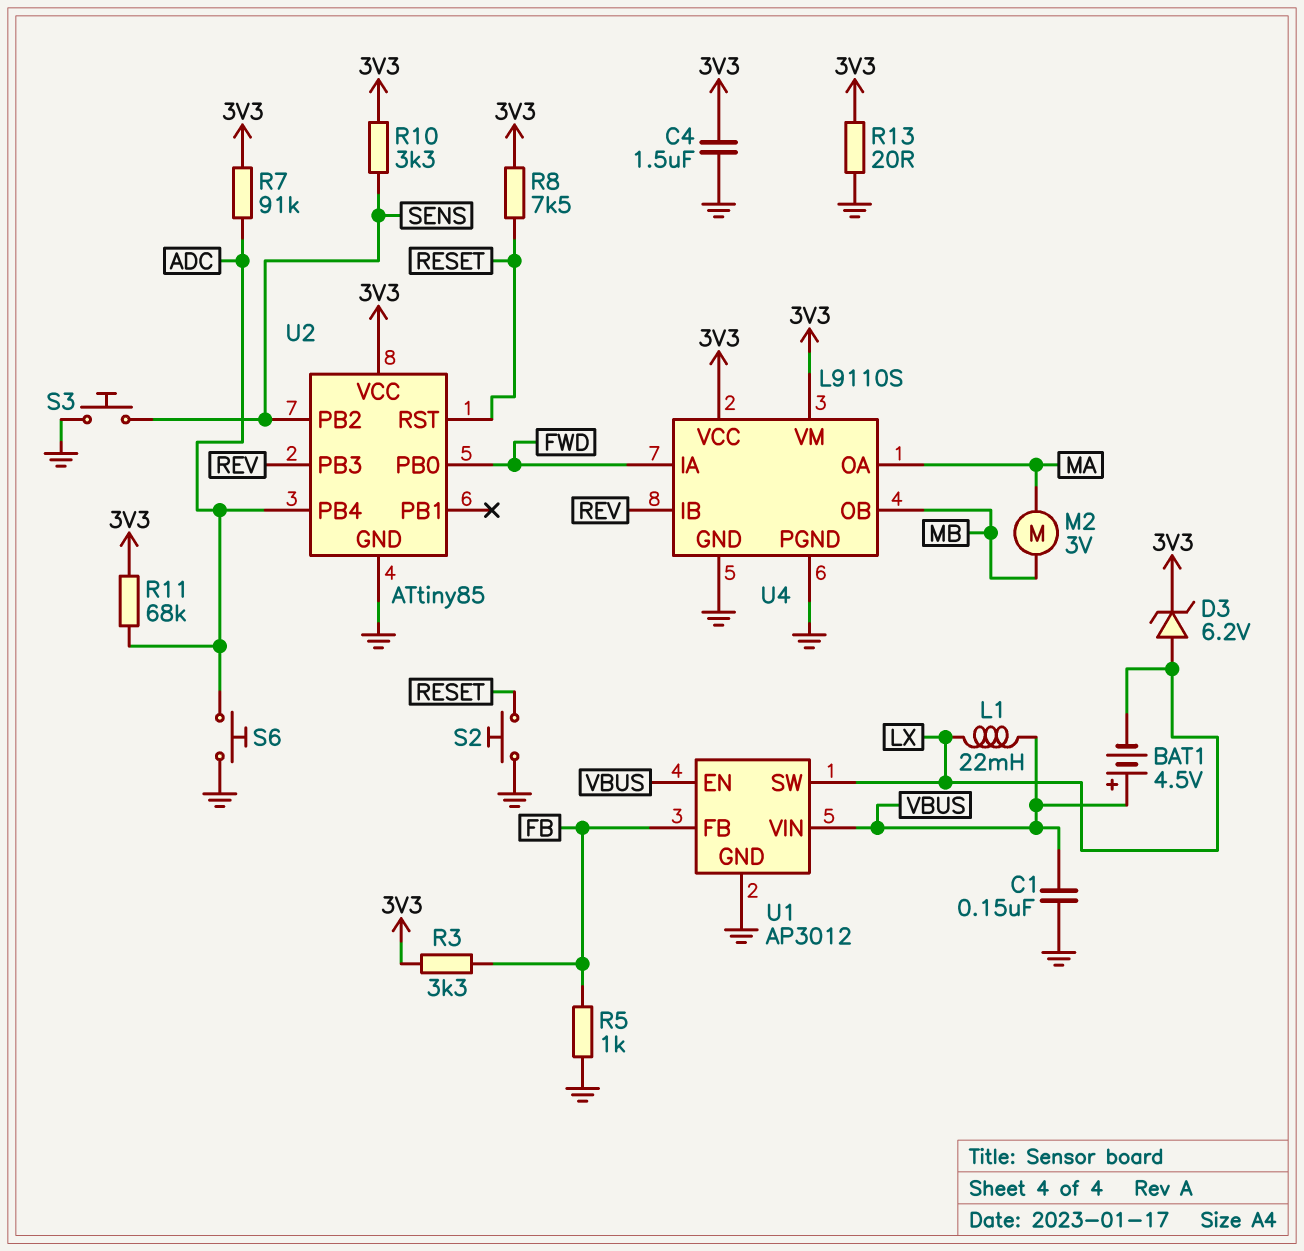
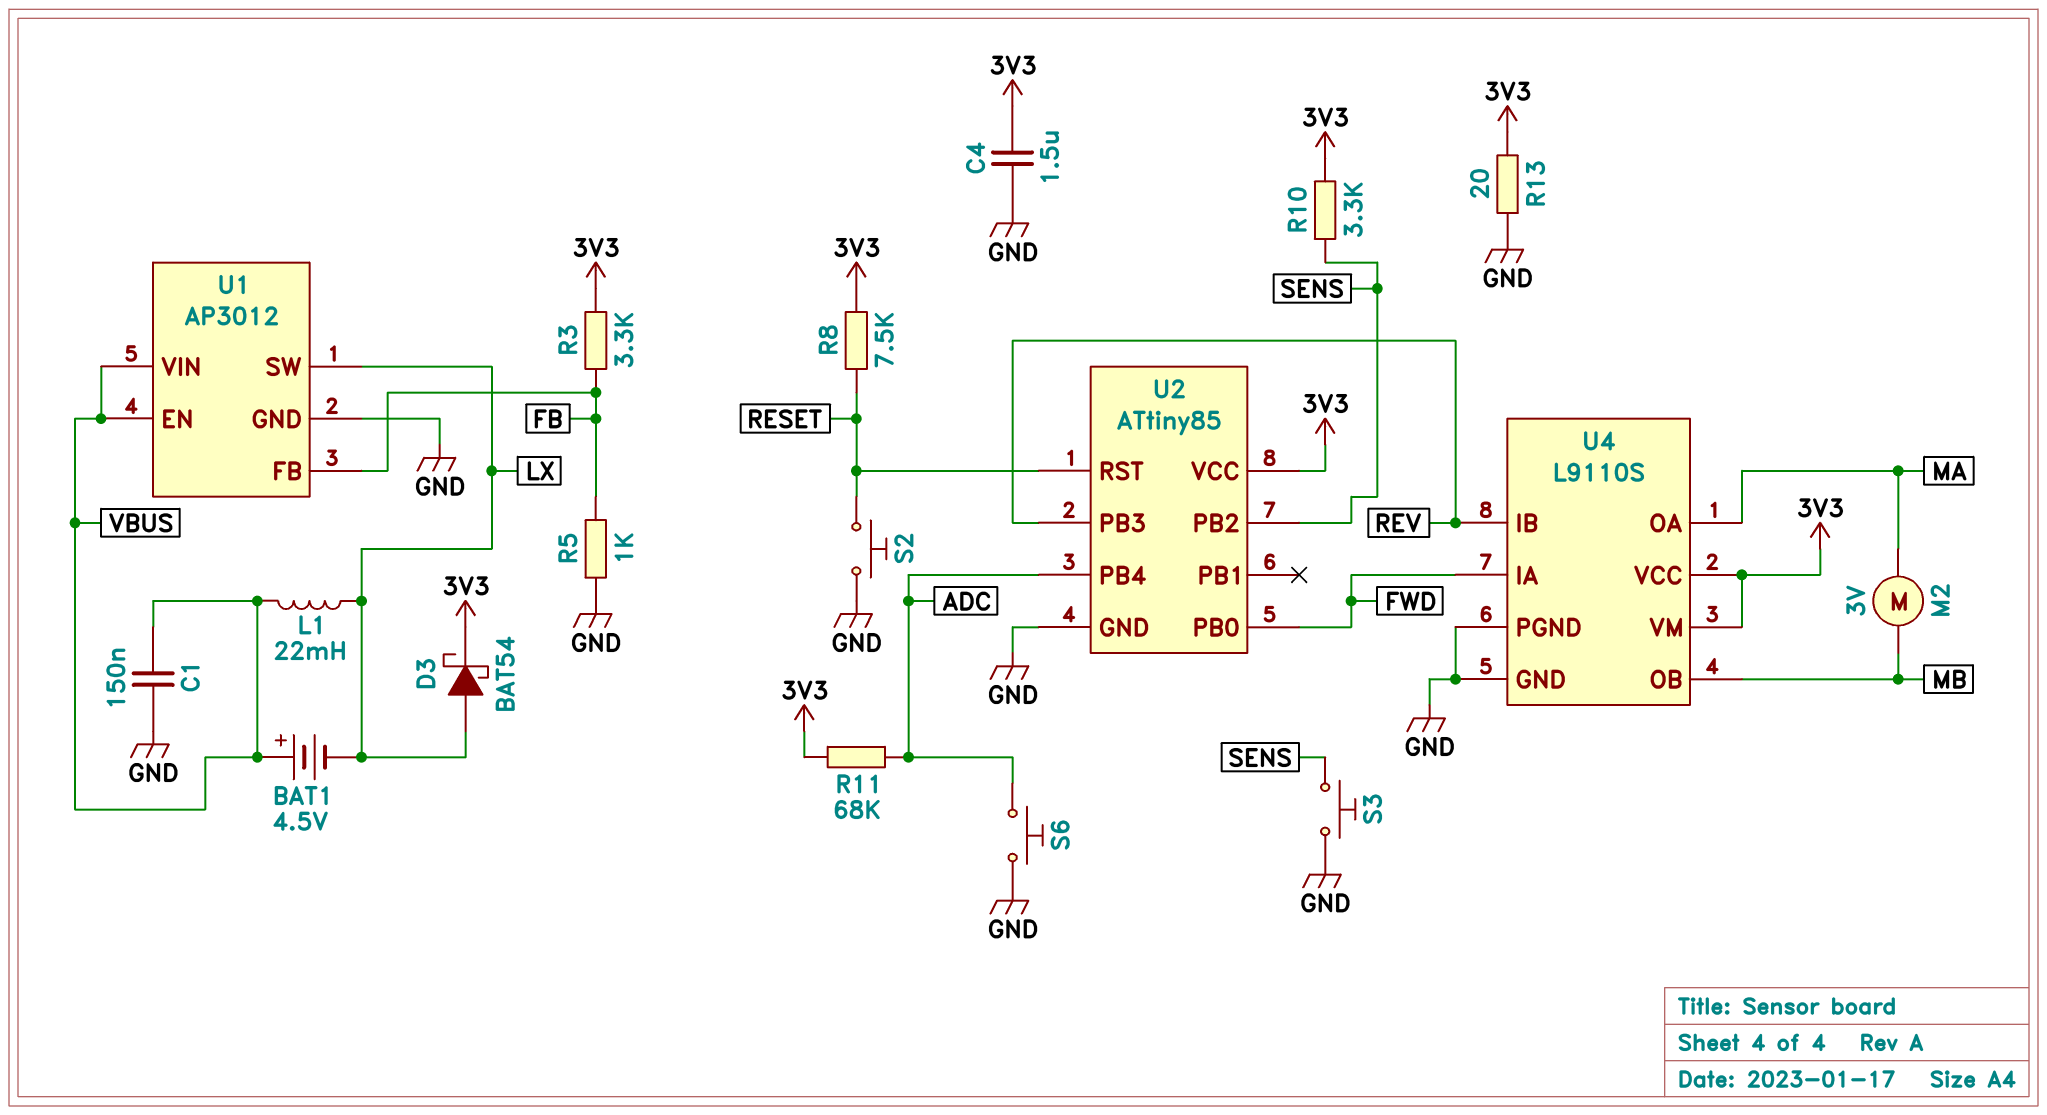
D3: zener 6.2V (A LX, K 3V3) -> schottky BAT54 (A LX, K 3V3)
R7: 91k (3V3, ADC) -> none

